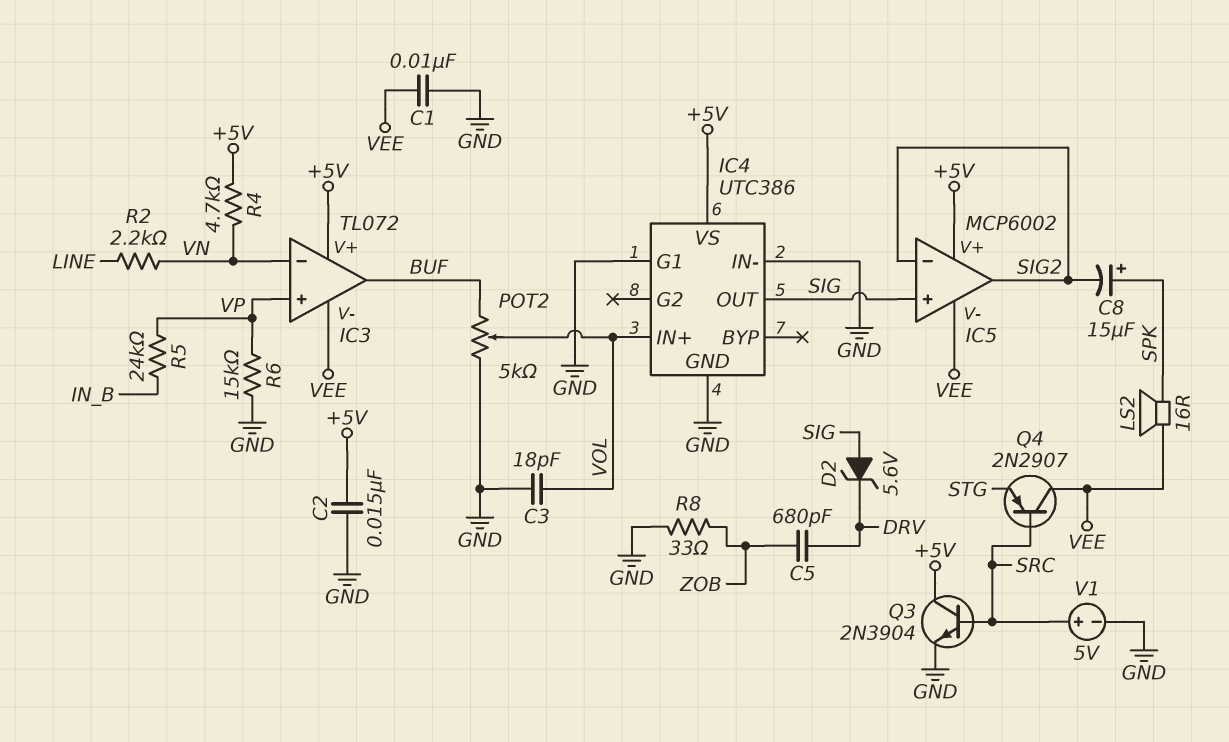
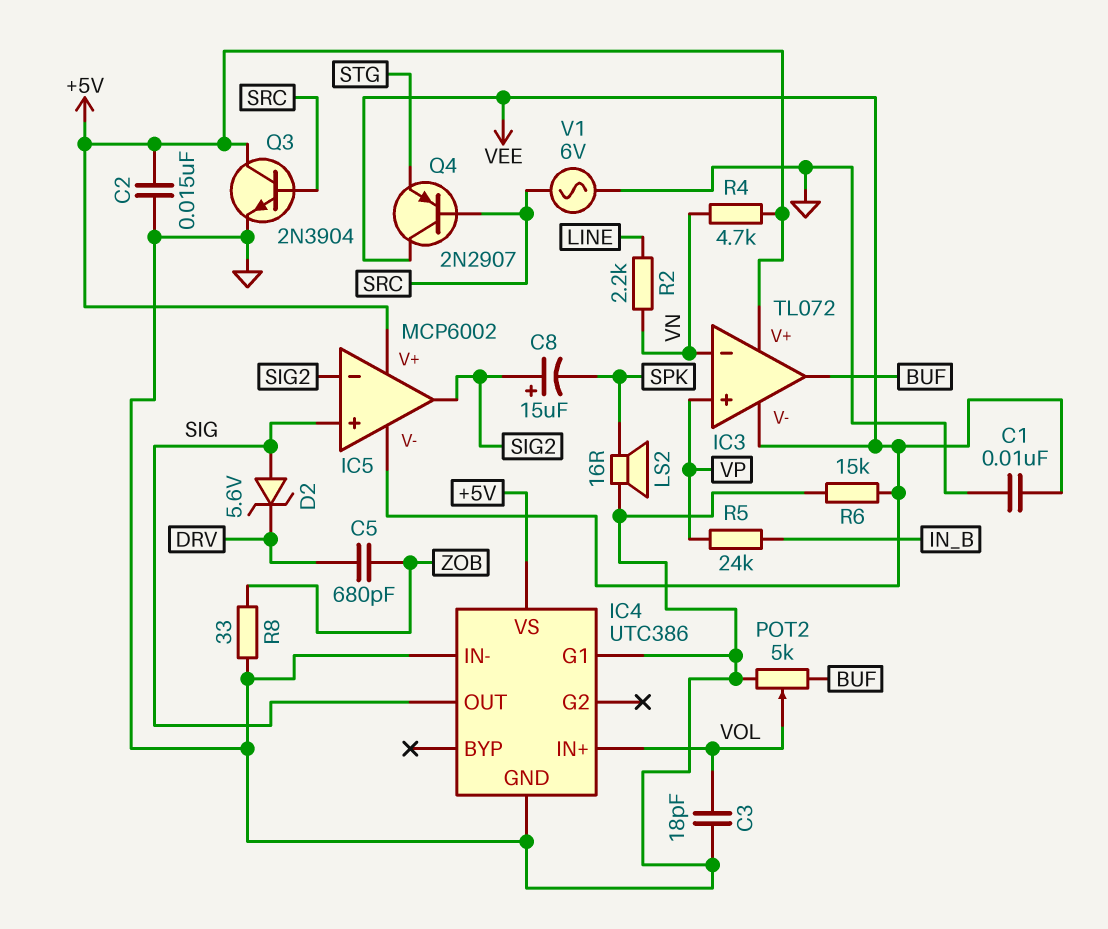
C8: 15uF (plus SPK, minus SIG2) -> 15uF (plus SIG2, minus SPK)
LS2: speaker 16R (SPK, VEE) -> speaker 16R (GND, SPK)
R6: 15k (GND, VP) -> 15k (GND, VEE)
V1: 5V (plus SRC, minus GND) -> AC 6V (GND, SRC)

